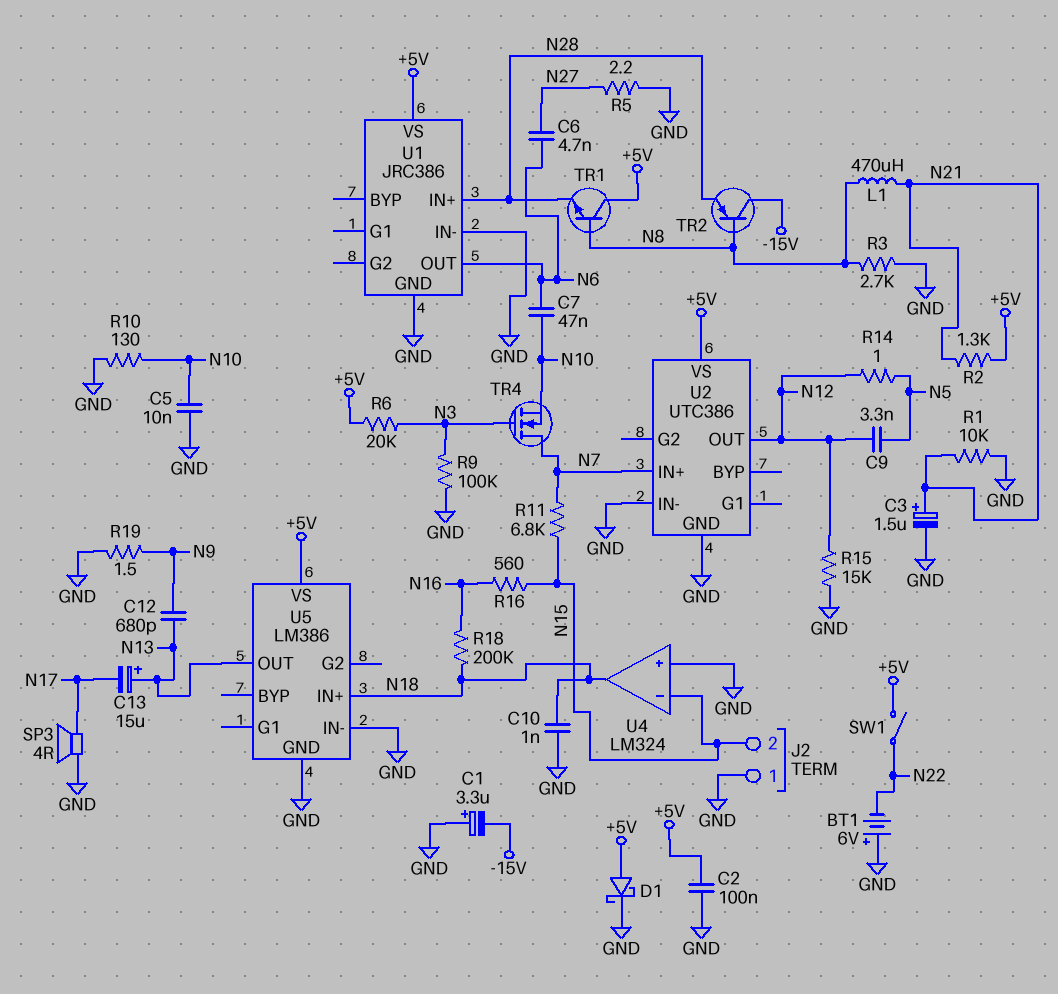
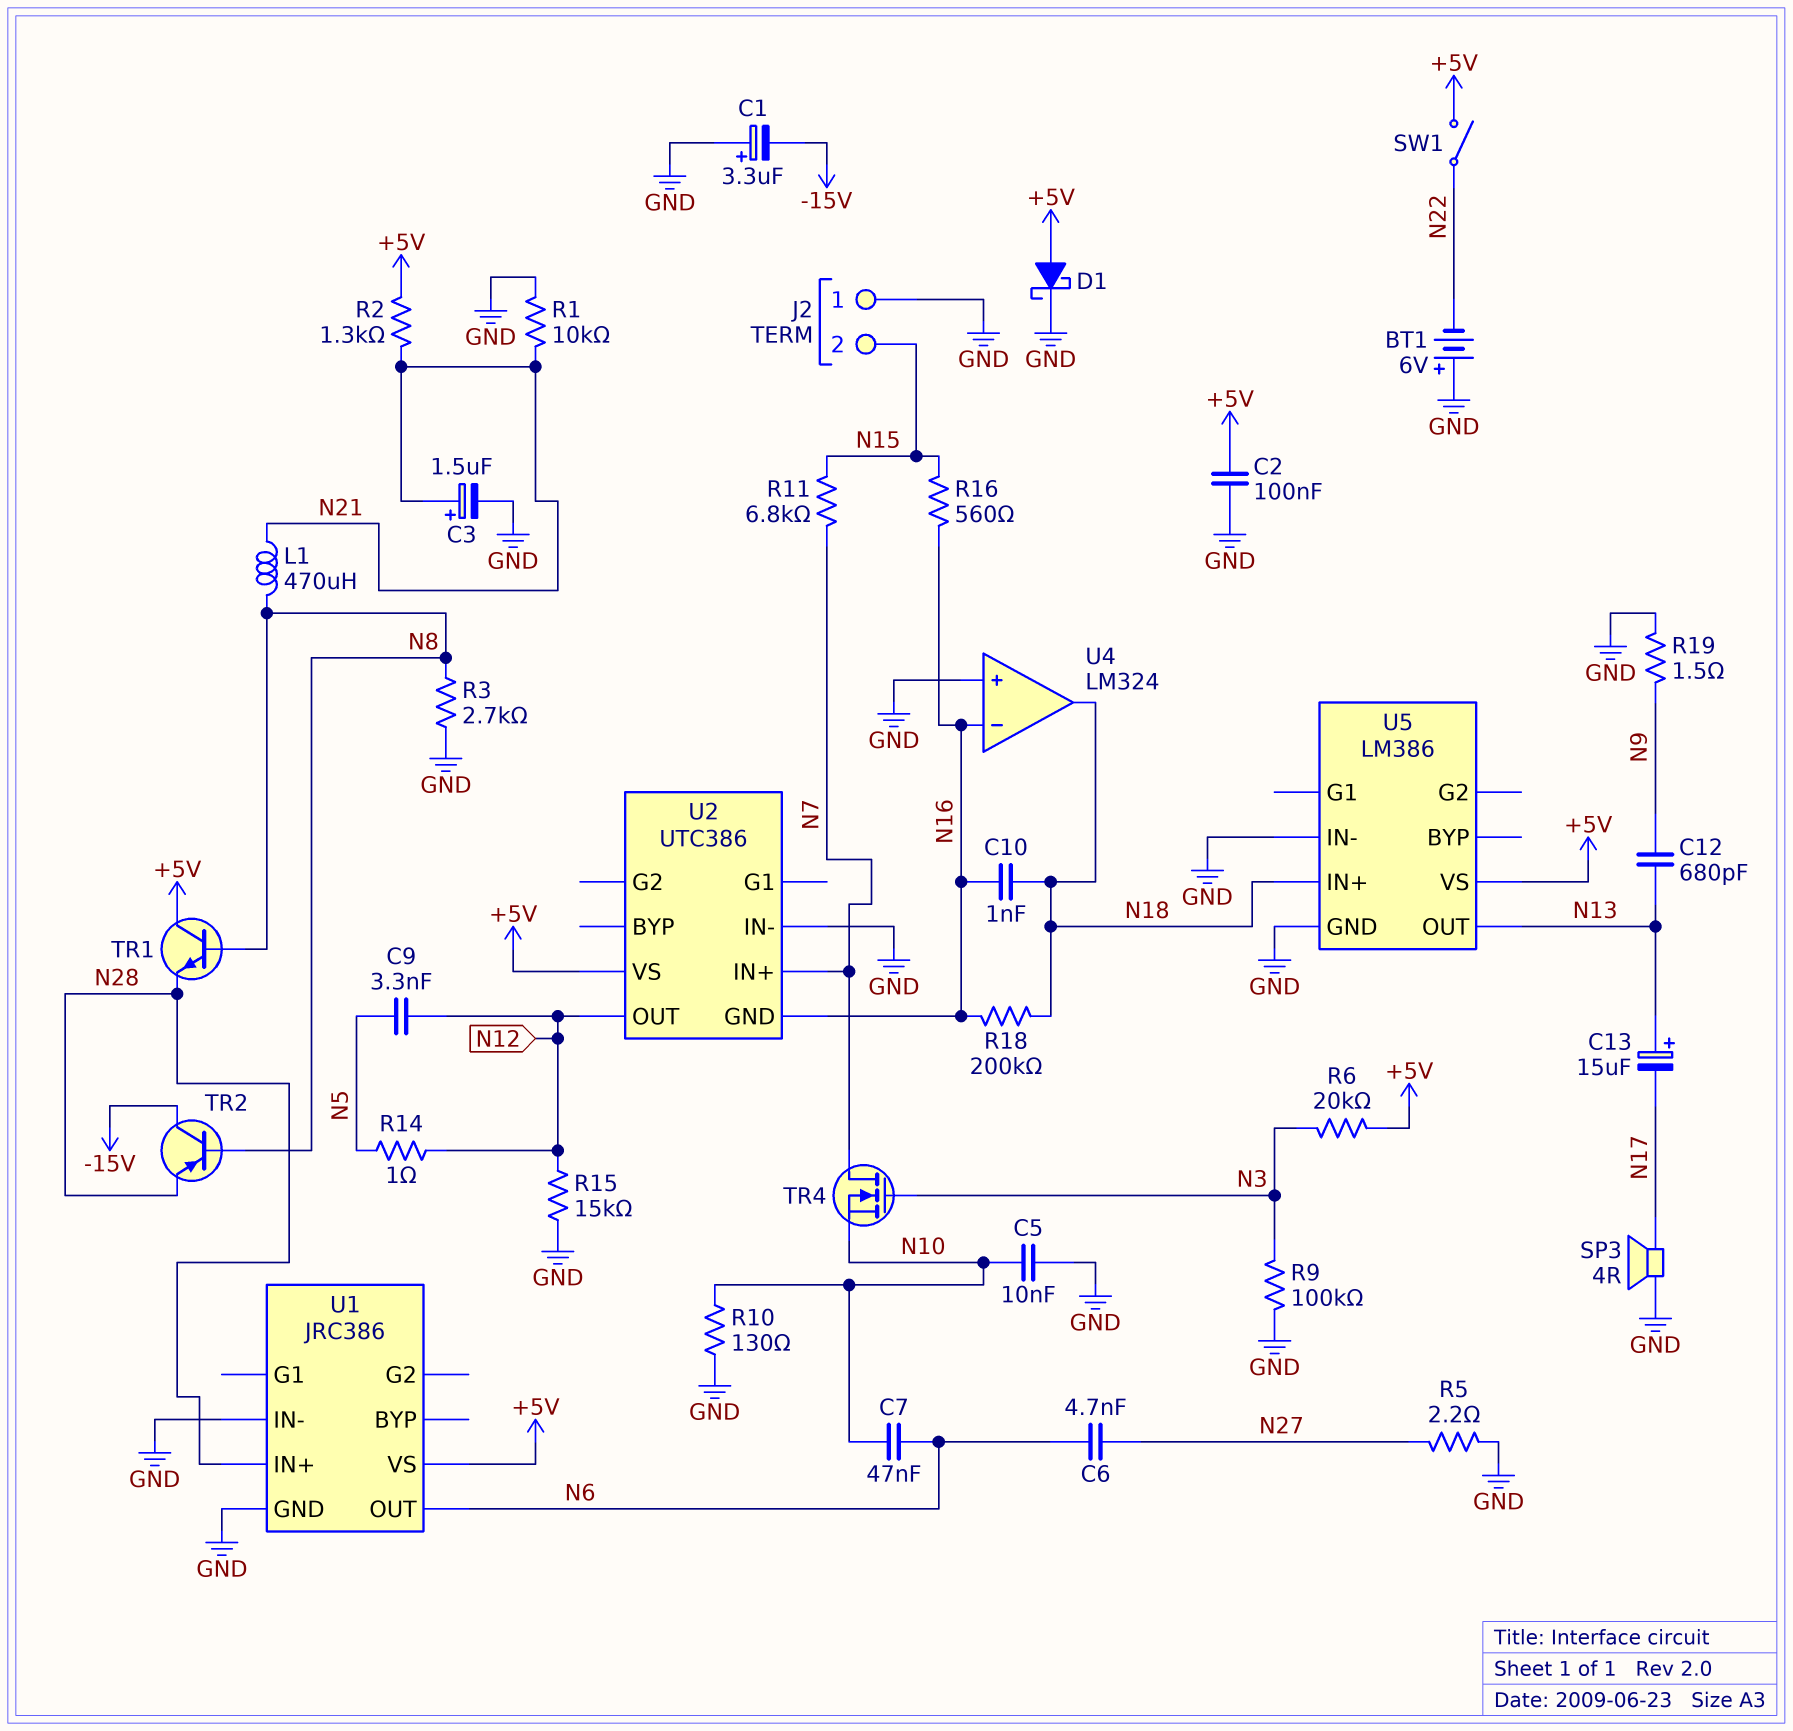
C10: 1nF (GND, N18) -> 1nF (N16, N18)
U2 pin GND: GND -> N16
U4 pin in-: N15 -> N16

